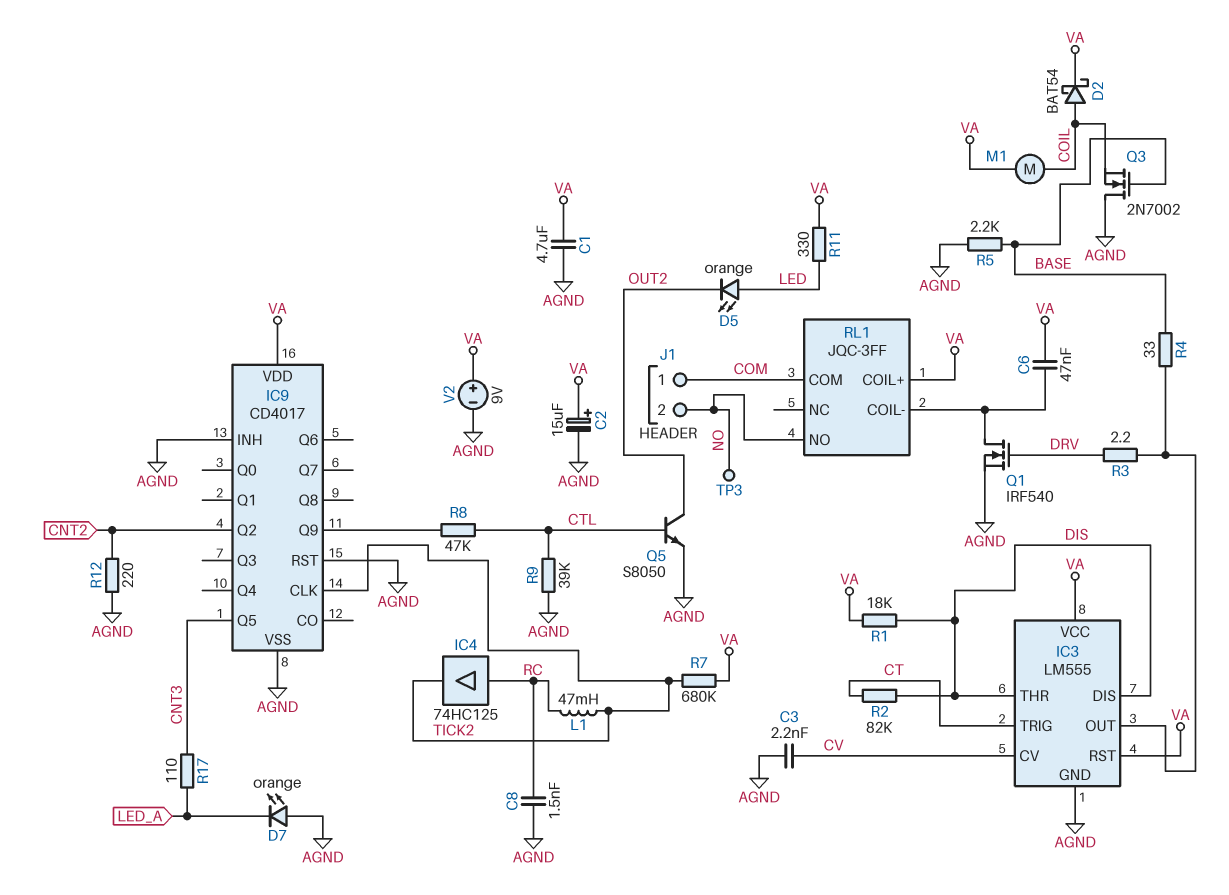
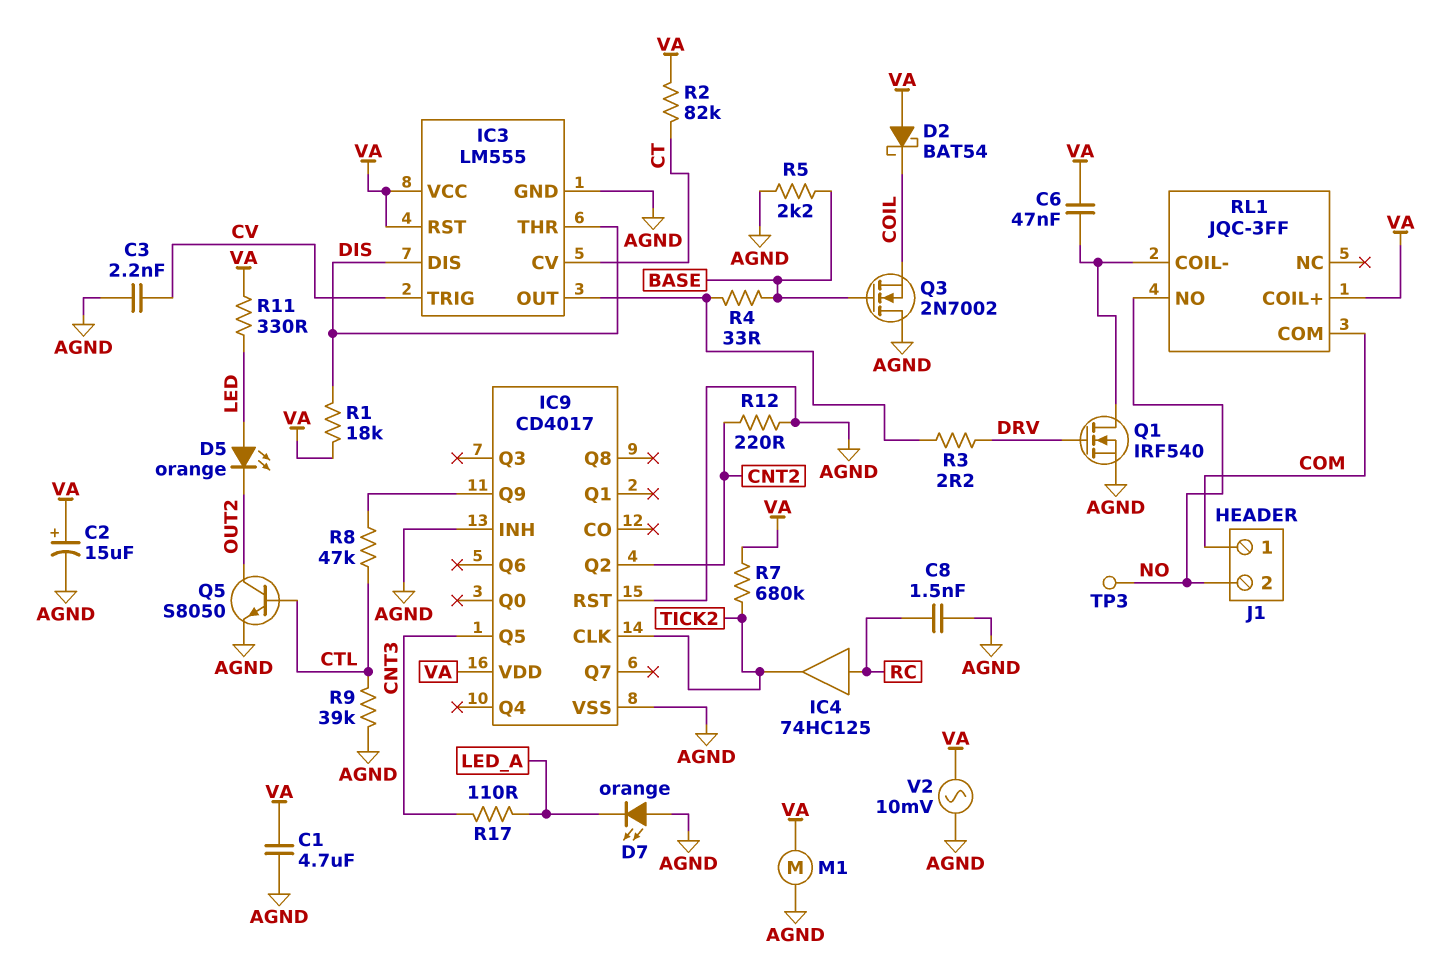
D2: schottky BAT54 (A COIL, K VA) -> schottky BAT54 (A VA, K COIL)
IC3 pin CV: CV -> CT
IC3 pin TRIG: CT -> CV
L1: 47mH (RC, TICK2) -> none
M1: motor (COIL, VA) -> motor (AGND, VA)
R2: 82k (CT, DIS) -> 82k (CT, VA)
V2: 9V (plus VA, minus AGND) -> AC 10mV (AGND, VA)

